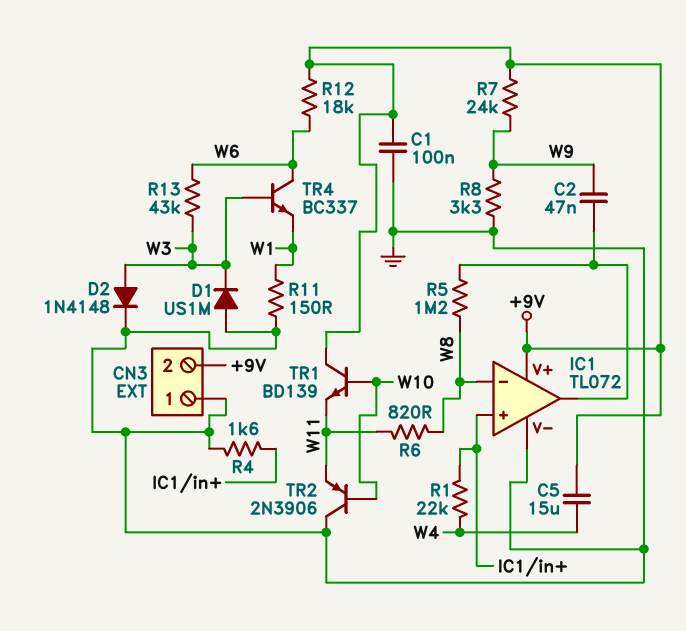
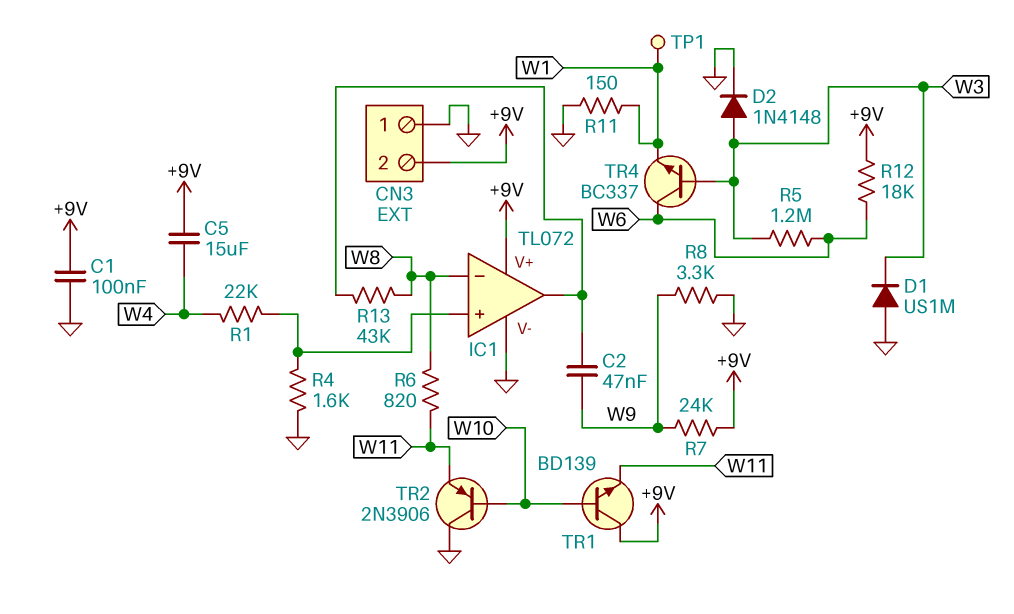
R5: 1.2M (IC1/out, W8) -> 1.2M (W3, W6)
R13: 43k (W3, W6) -> 43k (IC1/out, W8)
TP1: none -> test point (W1)

